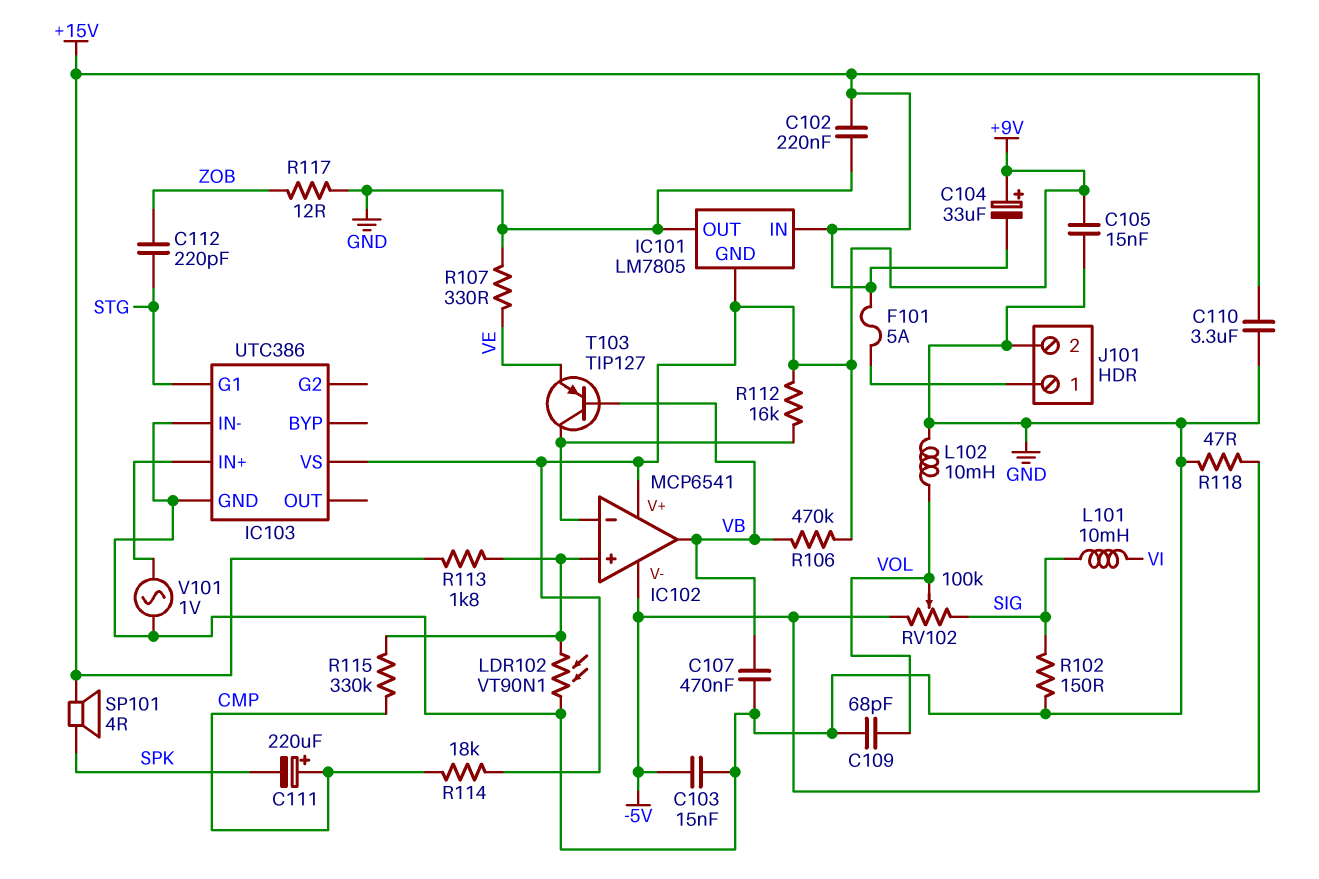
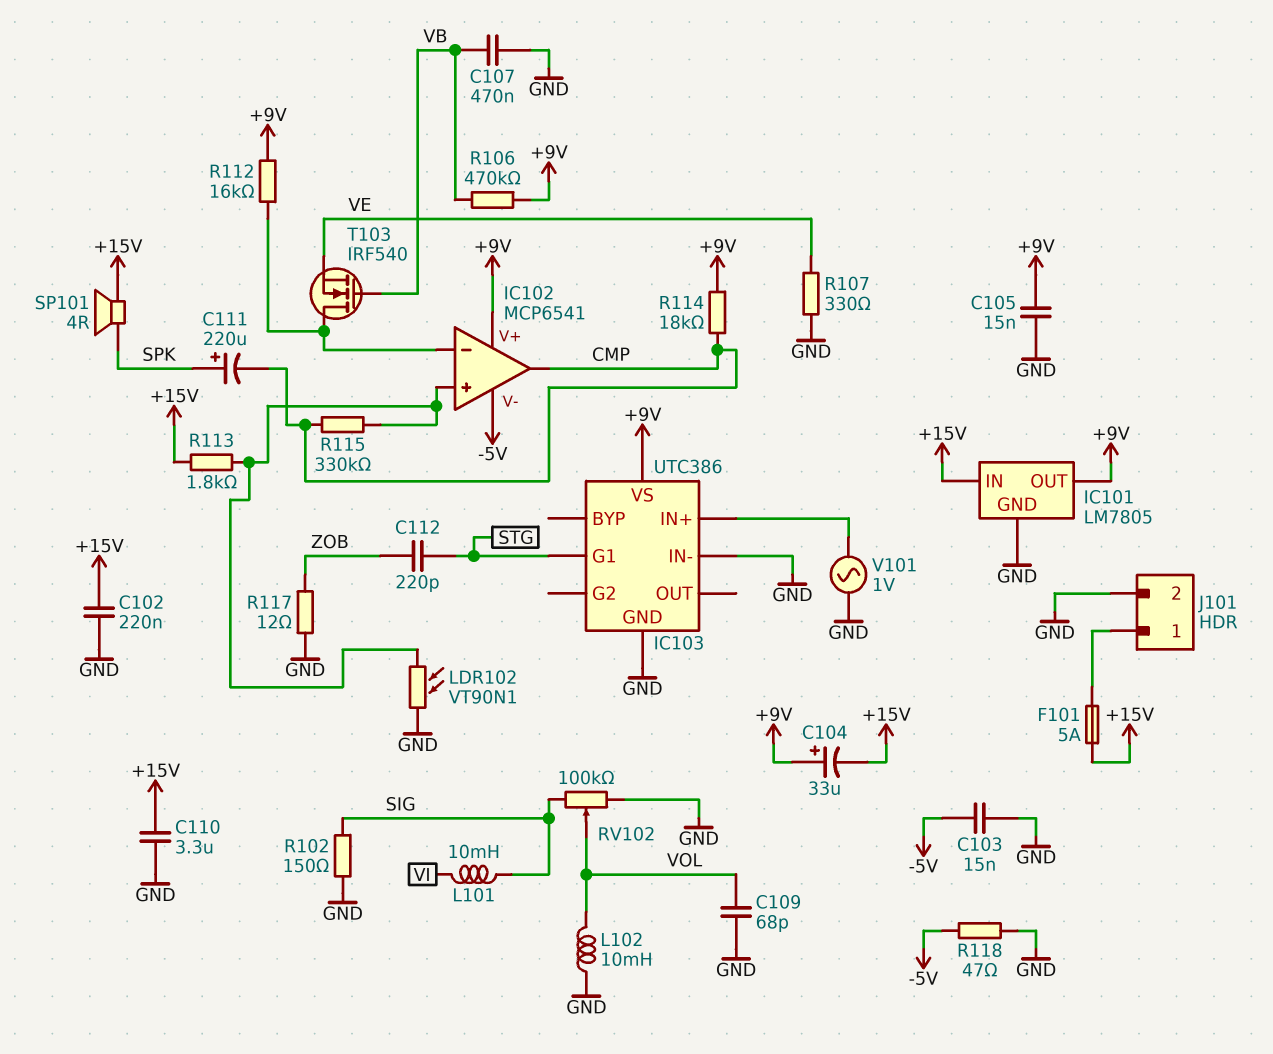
C111: 220uF (plus CMP, minus SPK) -> 220uF (plus SPK, minus CMP)
IC101 pin GND: +9V -> GND
IC101 pin OUT: GND -> +9V
IC102 pin out: VB -> CMP
RV102: 100k (-5V, SIG, wiper VOL) -> 100k (GND, SIG, wiper VOL)
T103: PNP TIP127 (B VB, C IC102/in-, E VE) -> NMOS IRF540 (G VB, D IC102/in-, S VE)

